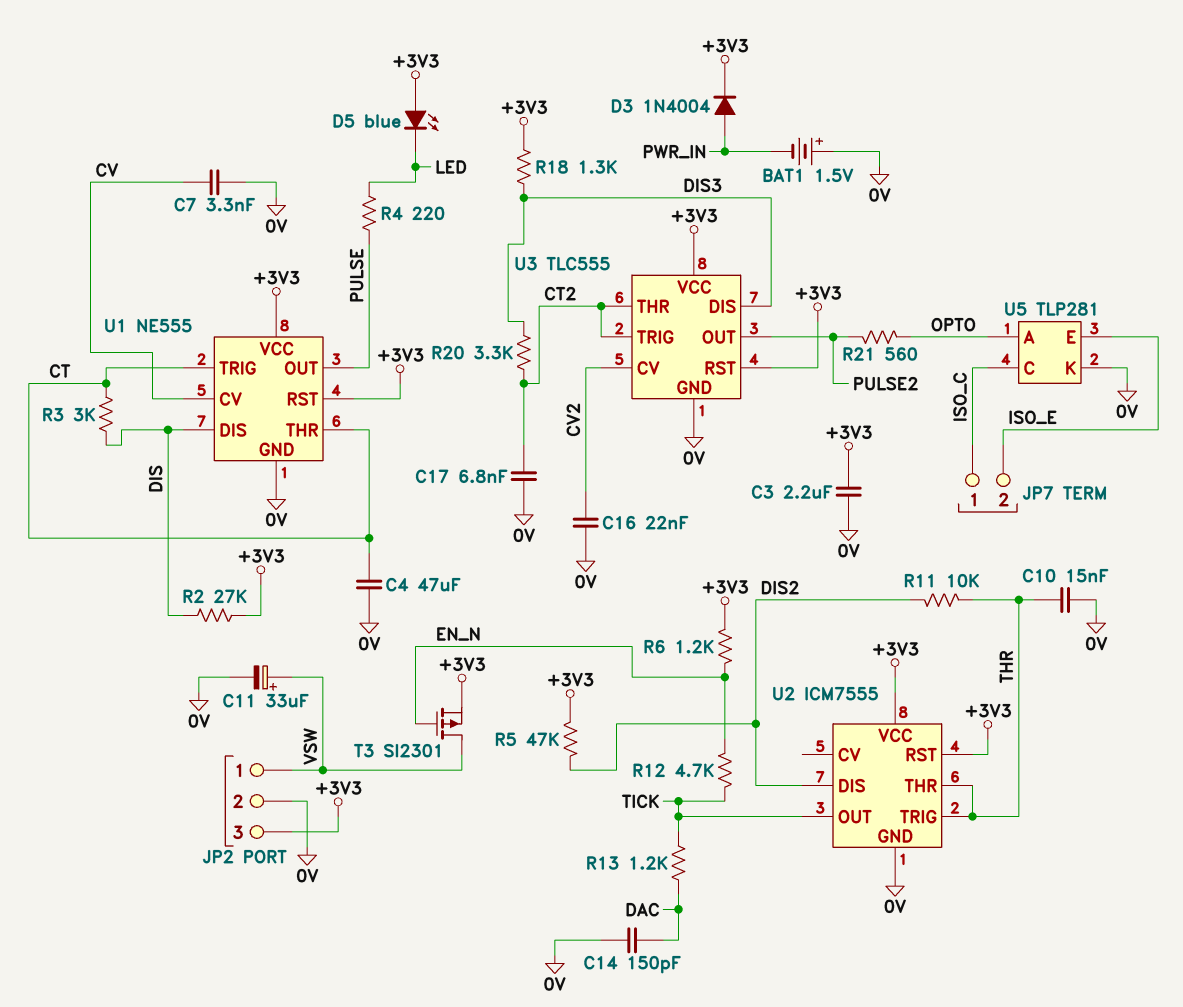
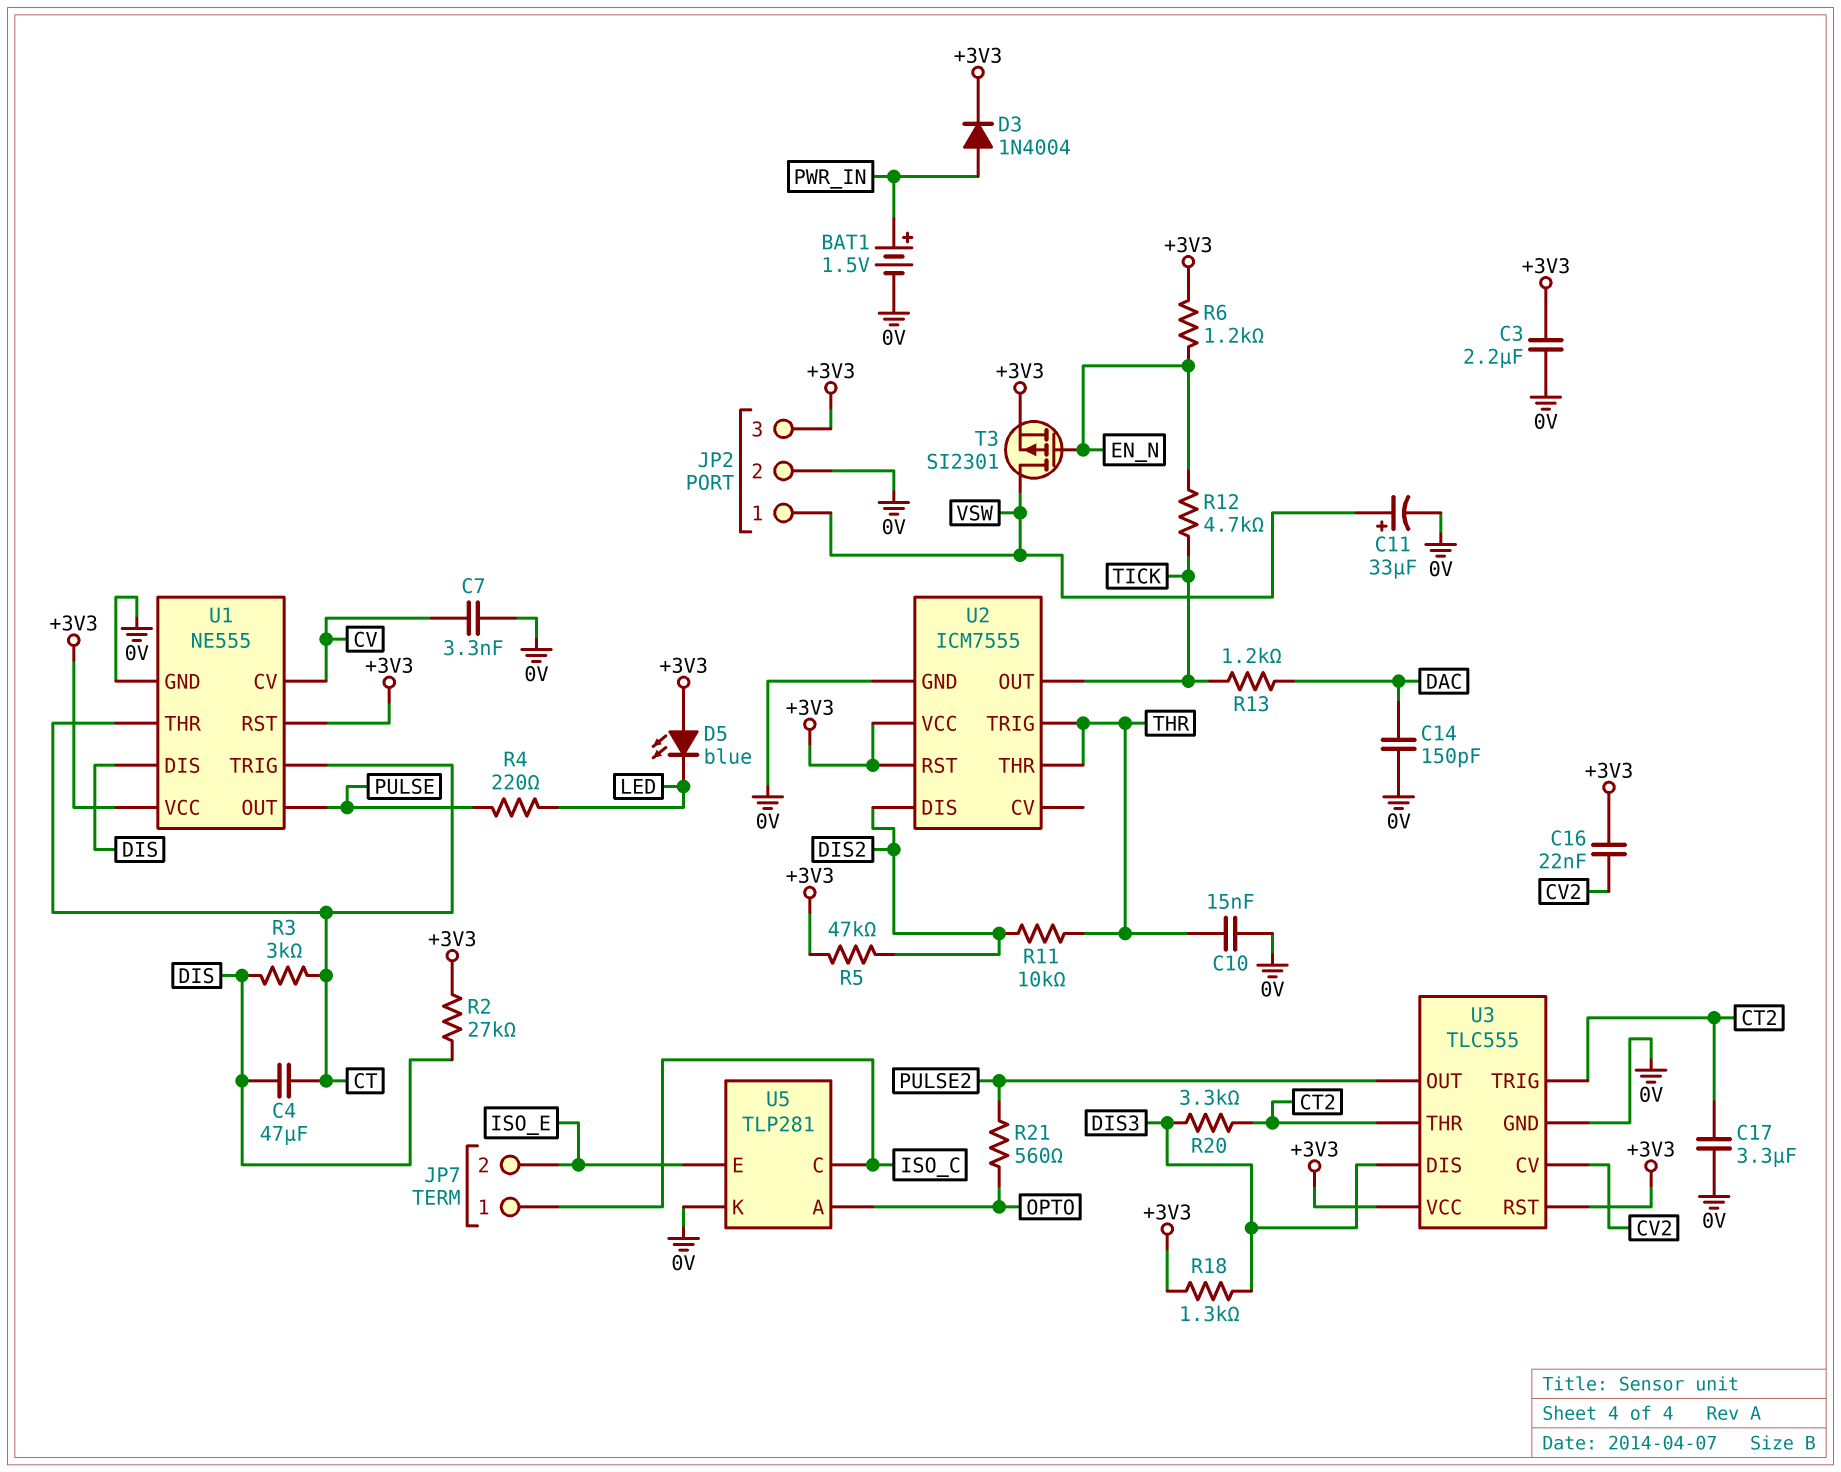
BAT1: 1.5V (plus 0V, minus PWR_IN) -> 1.5V (plus PWR_IN, minus 0V)
C4: 47uF (0V, CT) -> 47uF (CT, DIS)
C16: 22nF (0V, CV2) -> 22nF (+3V3, CV2)
C17: 6.8nF (0V, CT2) -> 3.3uF (0V, CT2)

